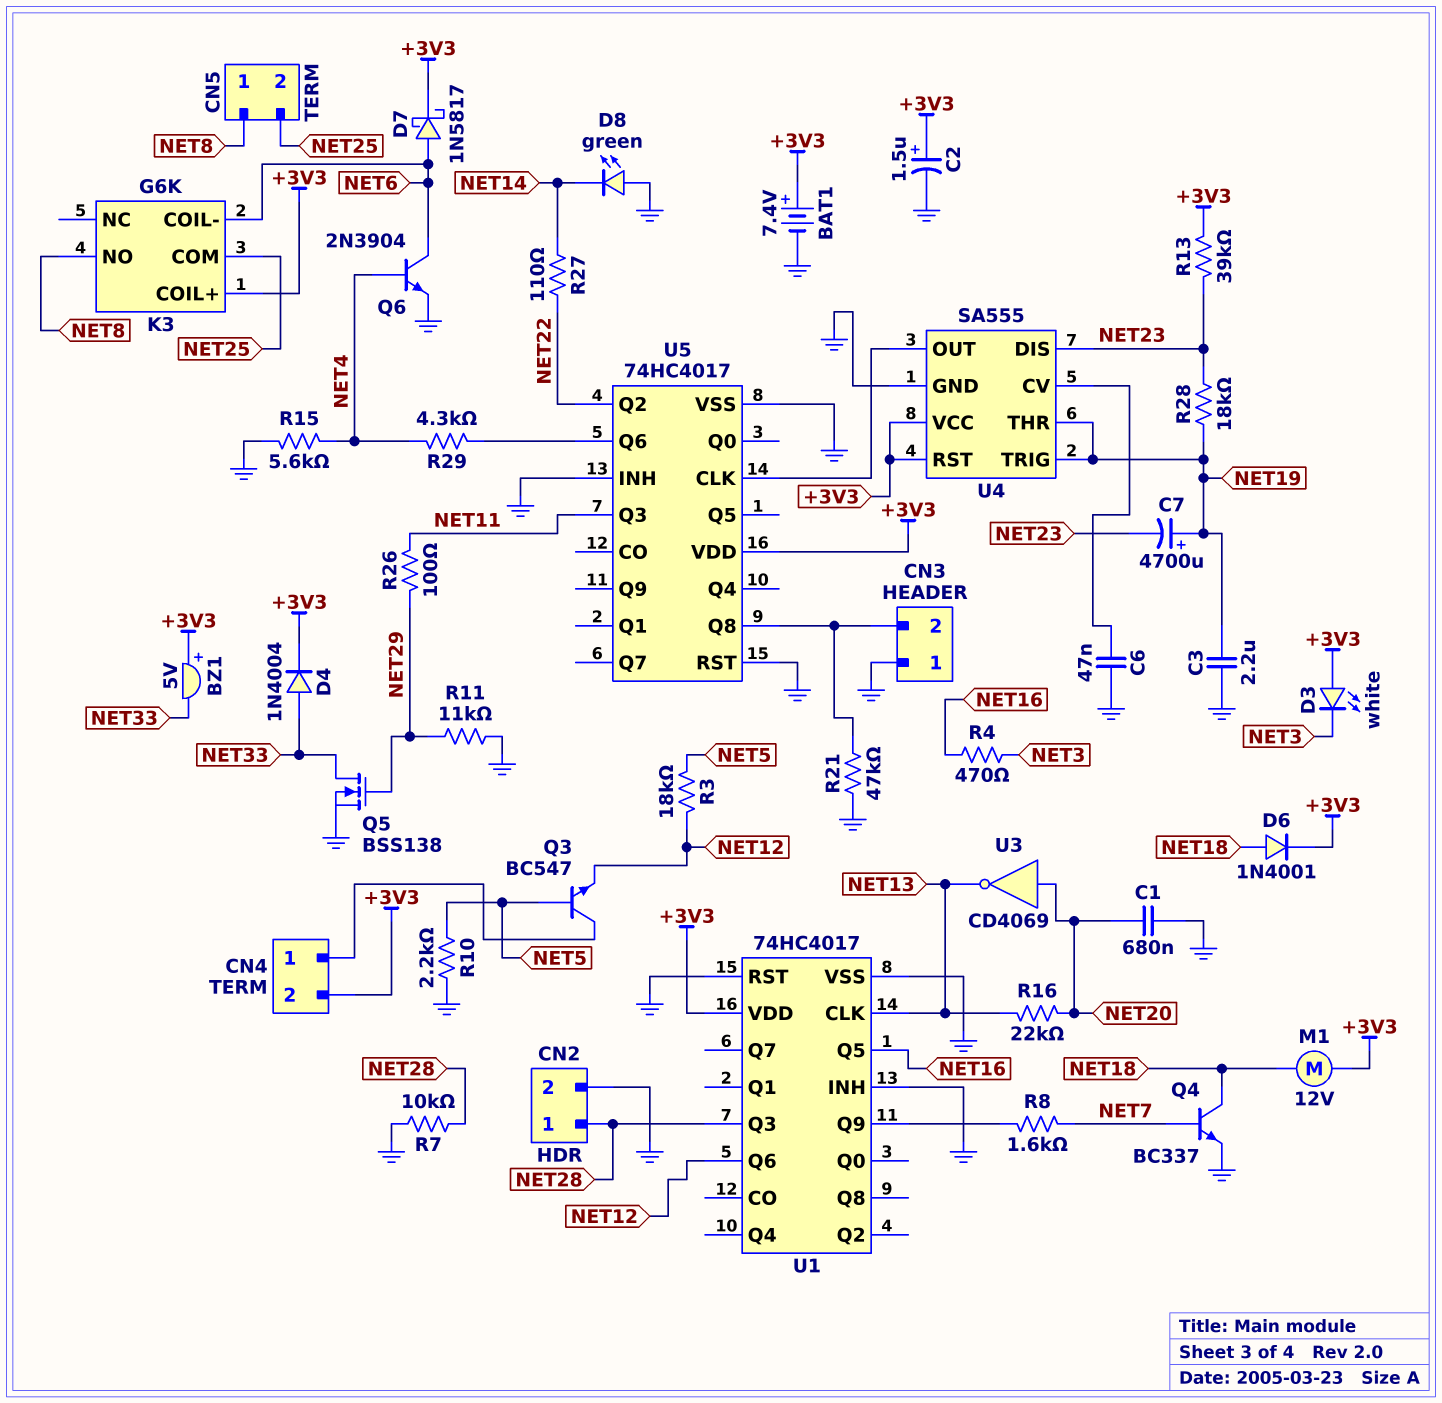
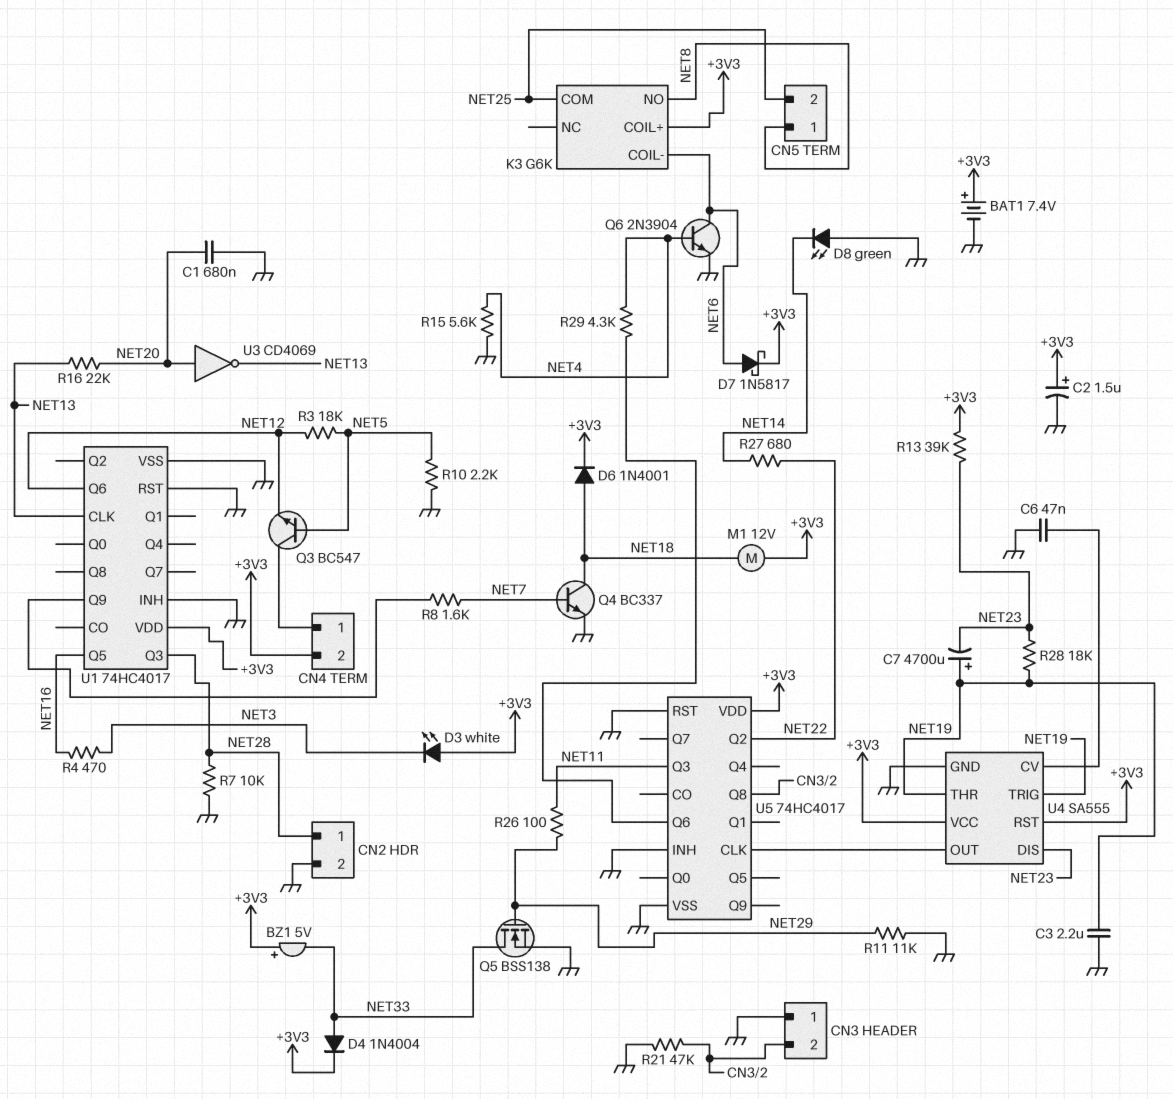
R27: 110 (NET14, NET22) -> 680 (NET14, NET22)

